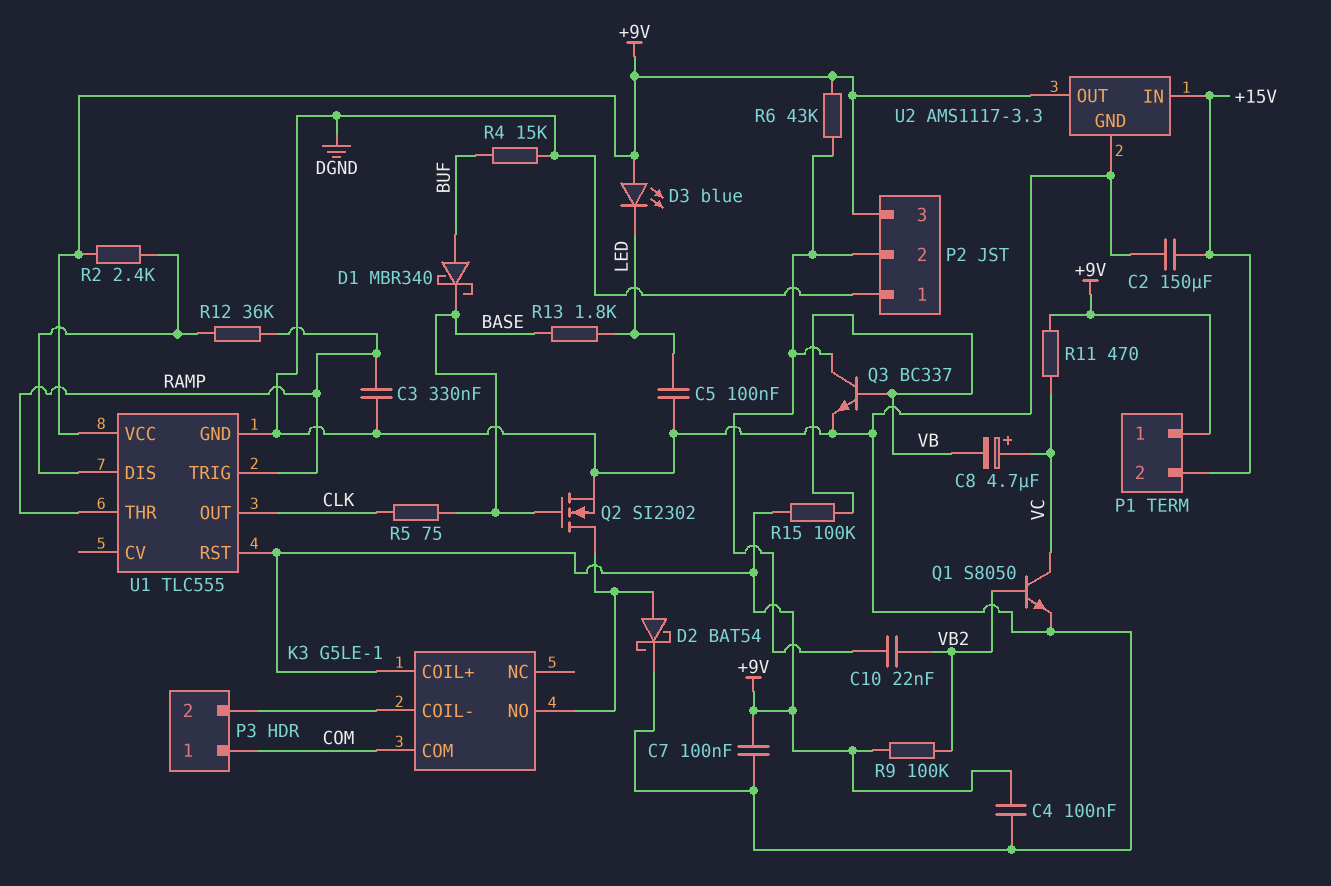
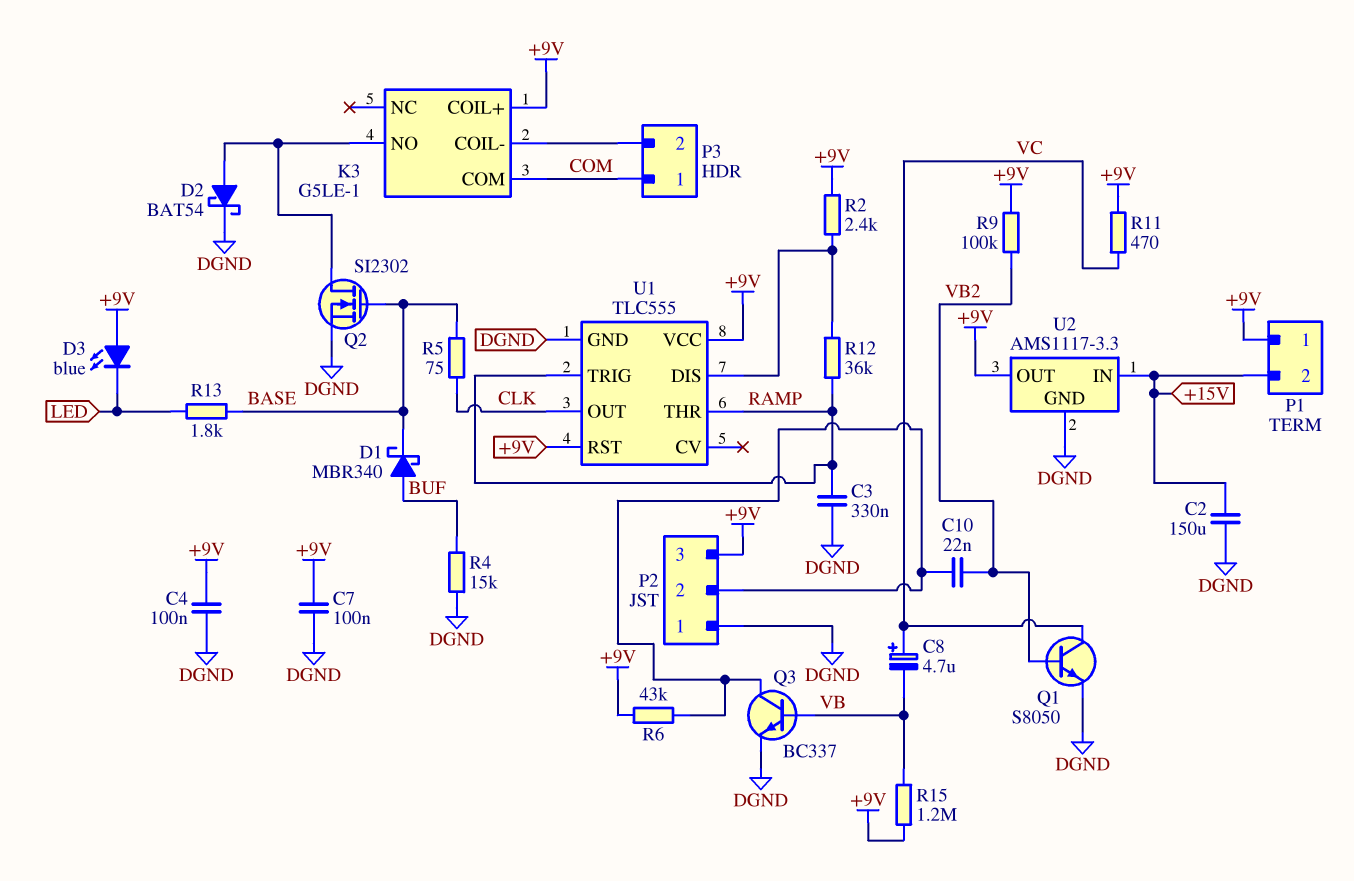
C5: 100nF (DGND, LED) -> none
R15: 100k (+9V, VB) -> 1.2M (+9V, VB)

